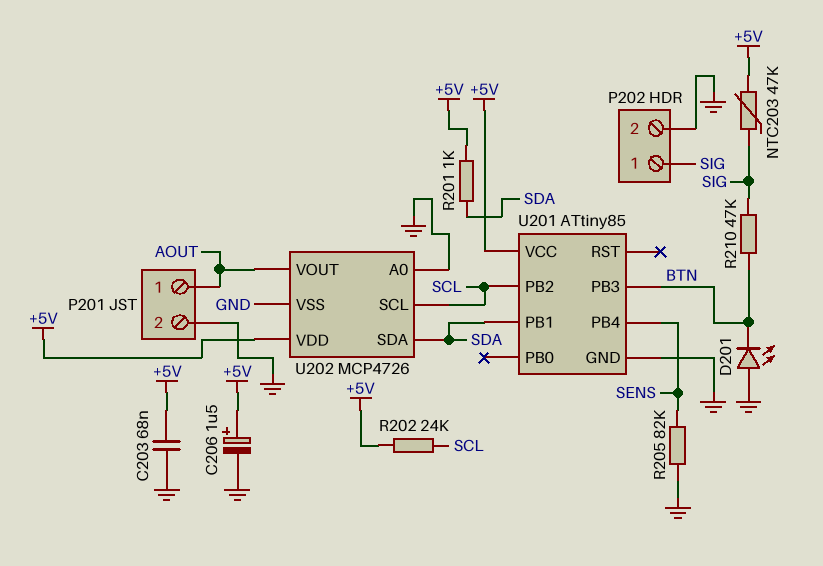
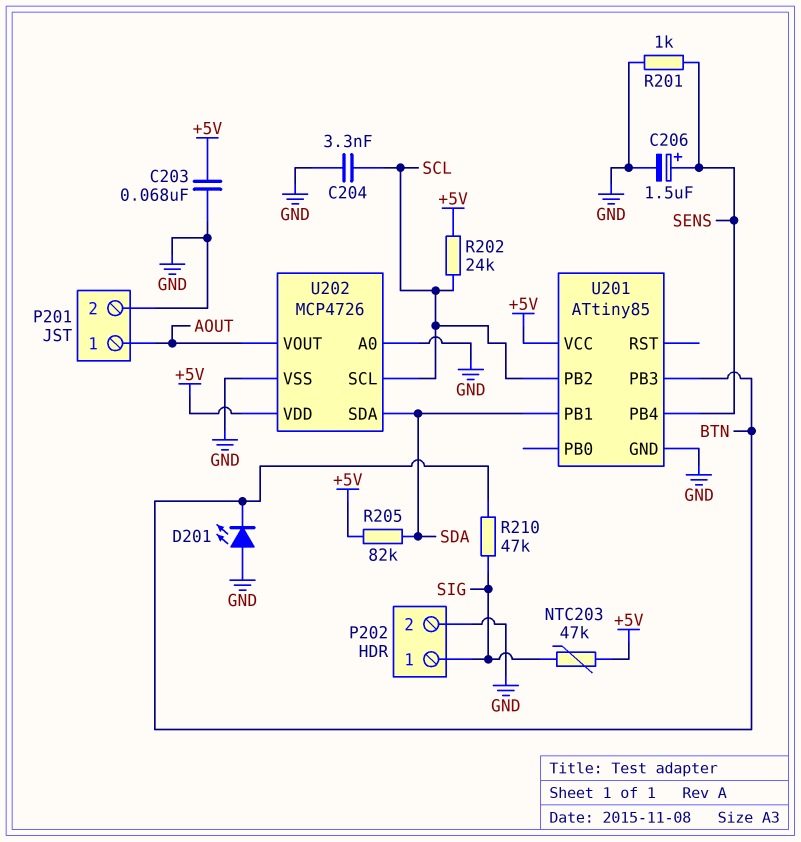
C204: none -> 3.3nF (GND, SCL)
C206: 1.5uF (plus +5V, minus GND) -> 1.5uF (plus SENS, minus GND)
R201: 1k (+5V, SDA) -> 1k (GND, SENS)
R205: 82k (GND, SENS) -> 82k (+5V, SDA)

